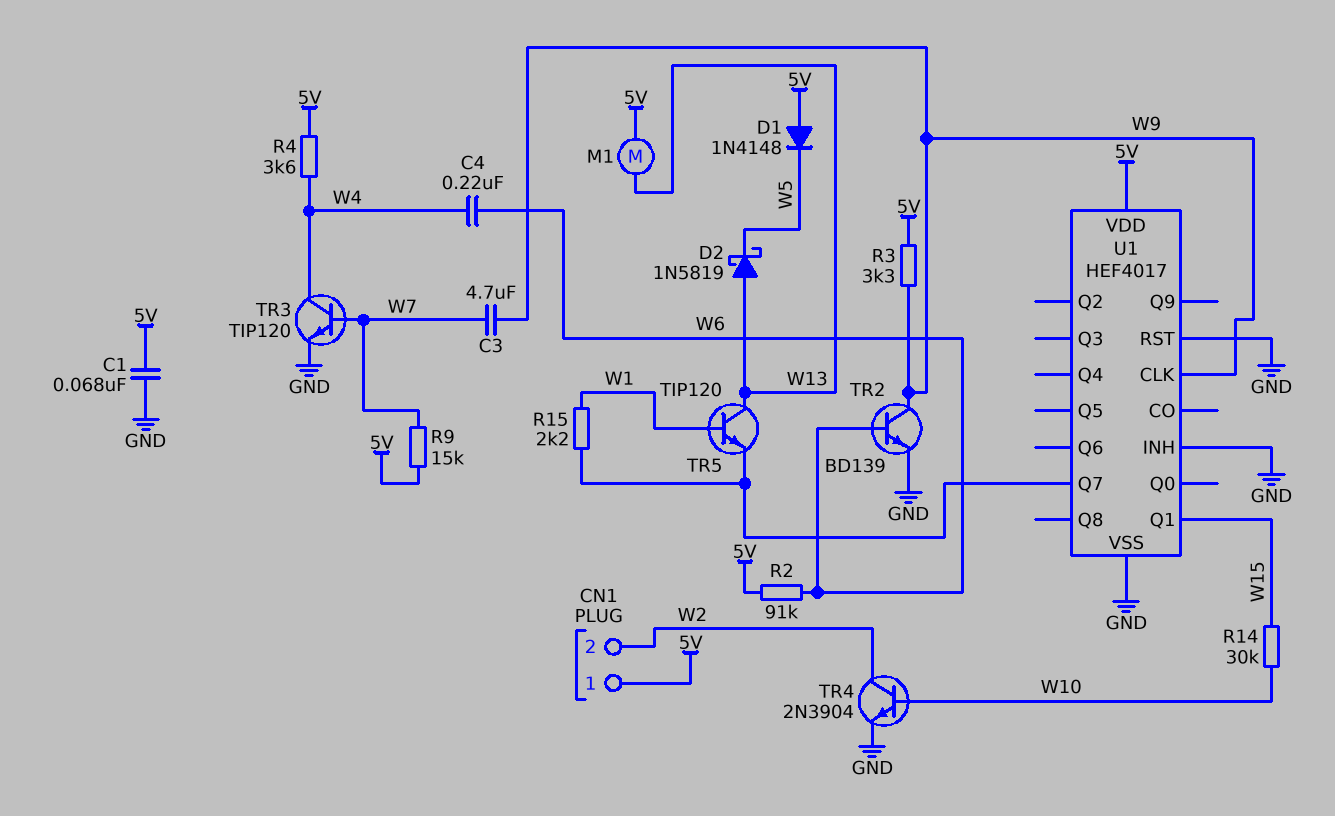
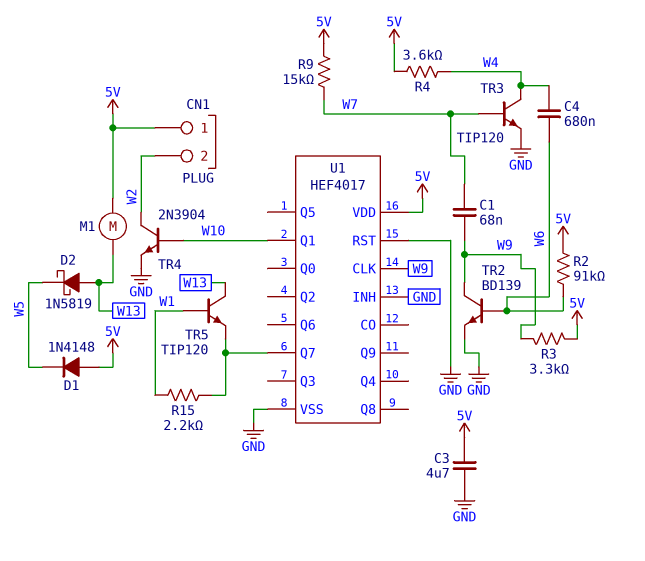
C1: 68nF (5V, GND) -> 68nF (W7, W9)
C3: 4.7uF (W7, W9) -> 4.7uF (5V, GND)
C4: 220nF (W4, W6) -> 680nF (W4, W6)
R14: 30k (W10, W15) -> none
U1 pin Q1: W15 -> W10

